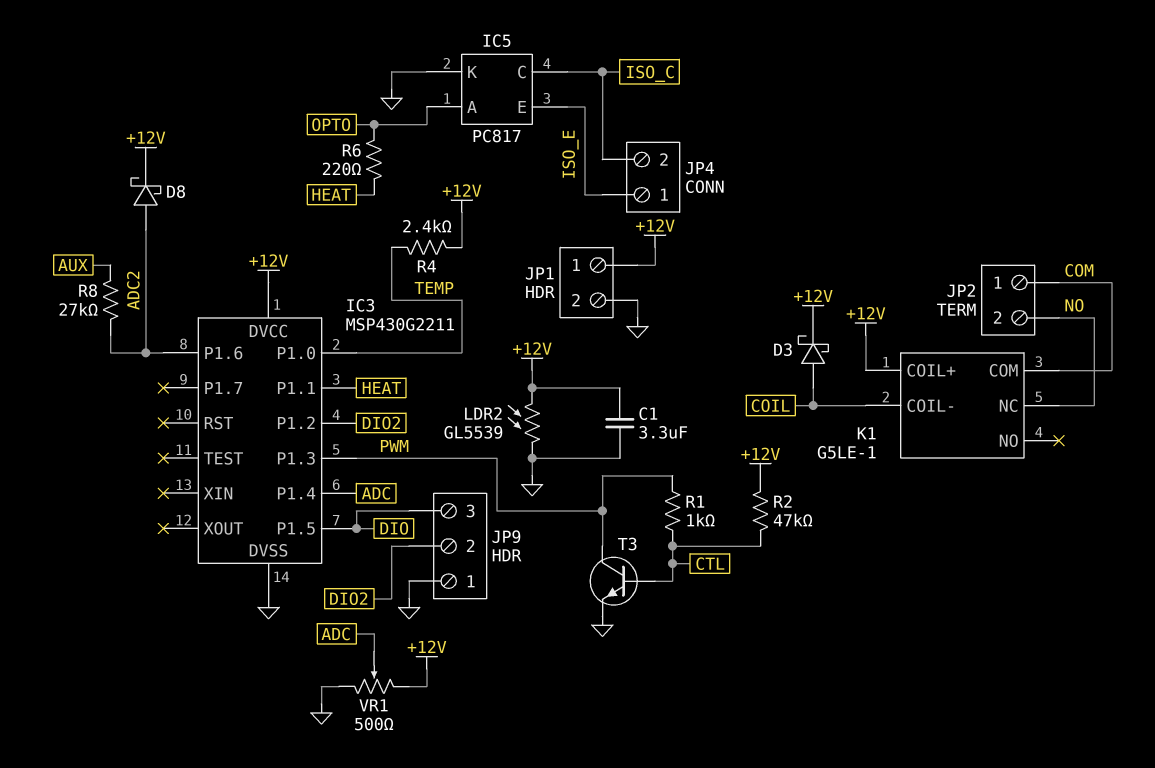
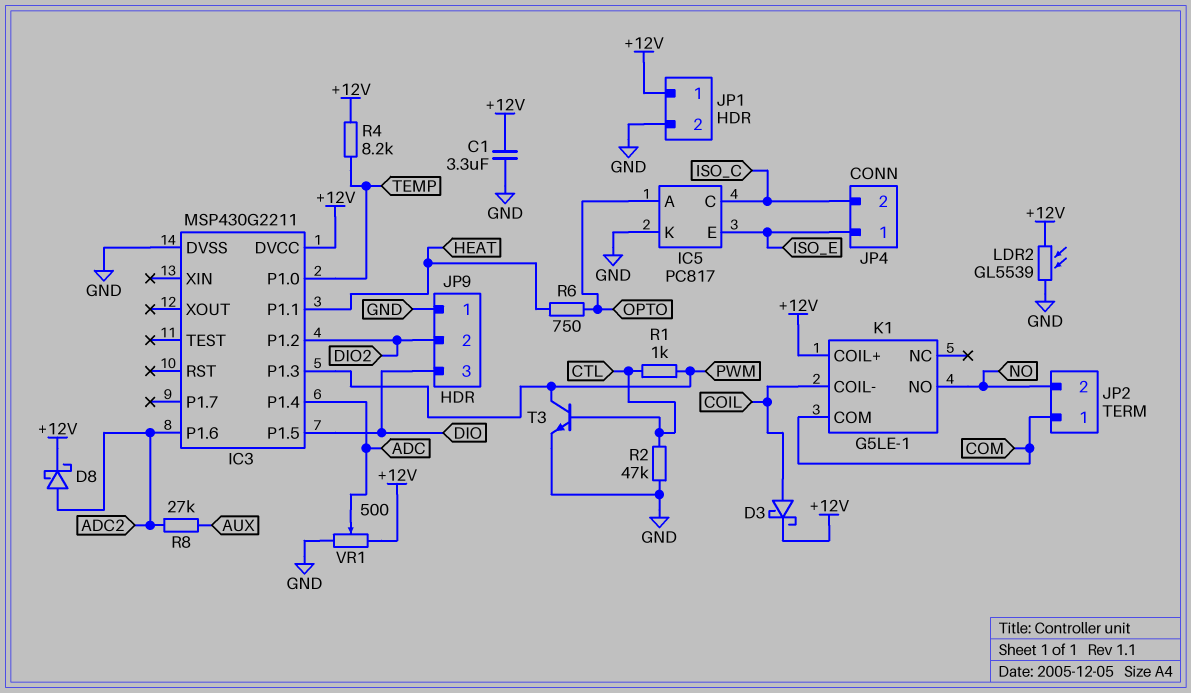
K1 pin NC: NO -> none
K1 pin NO: none -> NO
R2: 47k (+12V, CTL) -> 47k (CTL, GND)
R4: 2.4k (+12V, TEMP) -> 8.2k (+12V, TEMP)
R6: 220 (HEAT, OPTO) -> 750 (HEAT, OPTO)

